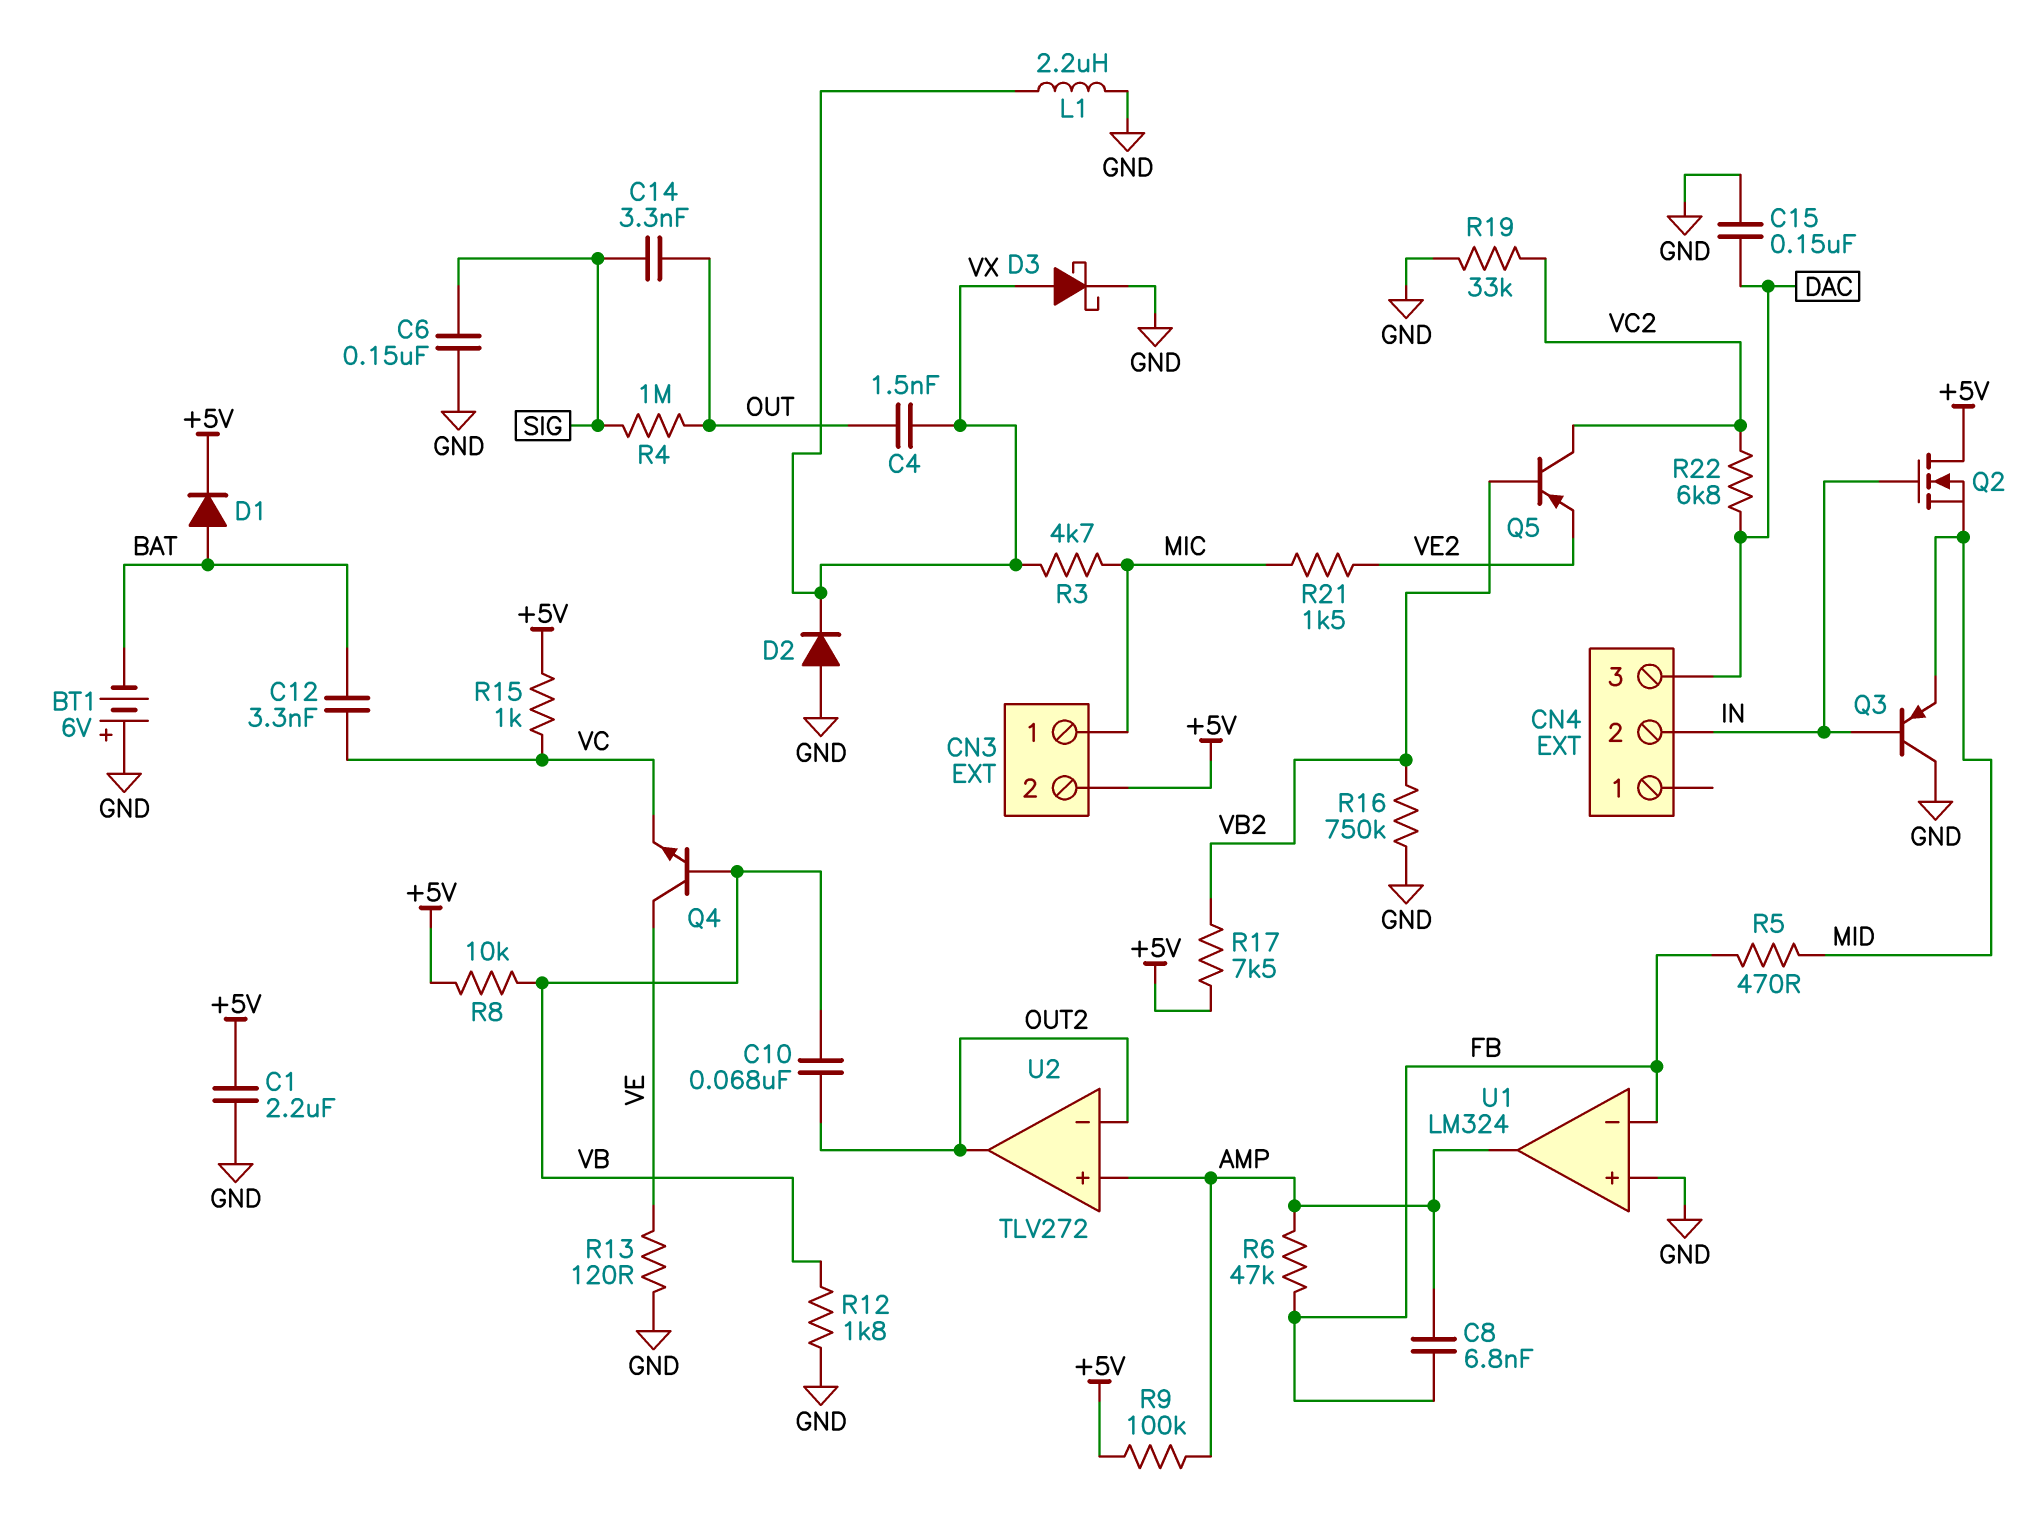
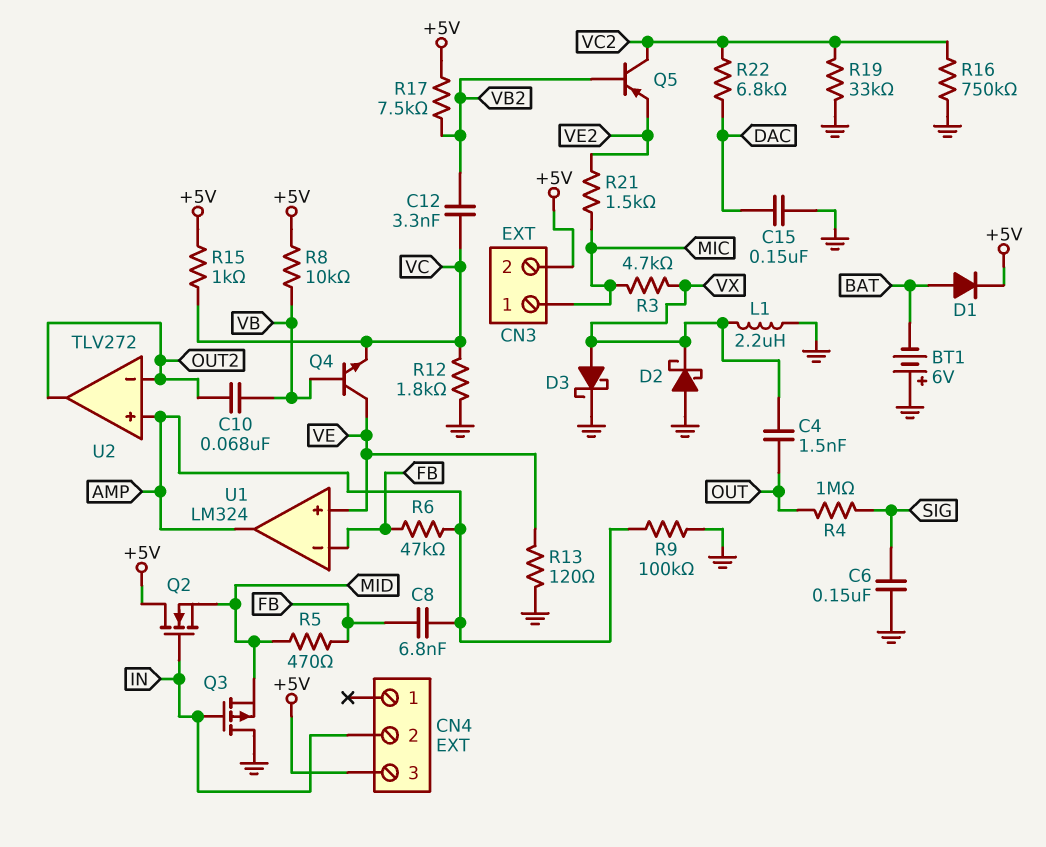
C1: 2.2uF (+5V, GND) -> none
C12: 3.3nF (BAT, VC) -> 3.3nF (VB2, VC)
C14: 3.3nF (OUT, SIG) -> none
CN4 pin 3: DAC -> +5V
D2: diode (A GND, K VX) -> schottky (A GND, K VX)
Q3: PNP (B IN, C GND, E MID) -> PMOS (G IN, D GND, S MID)
R9: 100k (+5V, AMP) -> 100k (AMP, GND)
R12: 1.8k (GND, VB) -> 1.8k (GND, VC)
R16: 750k (GND, VB2) -> 750k (GND, VC2)
U1 pin in+: GND -> VE

